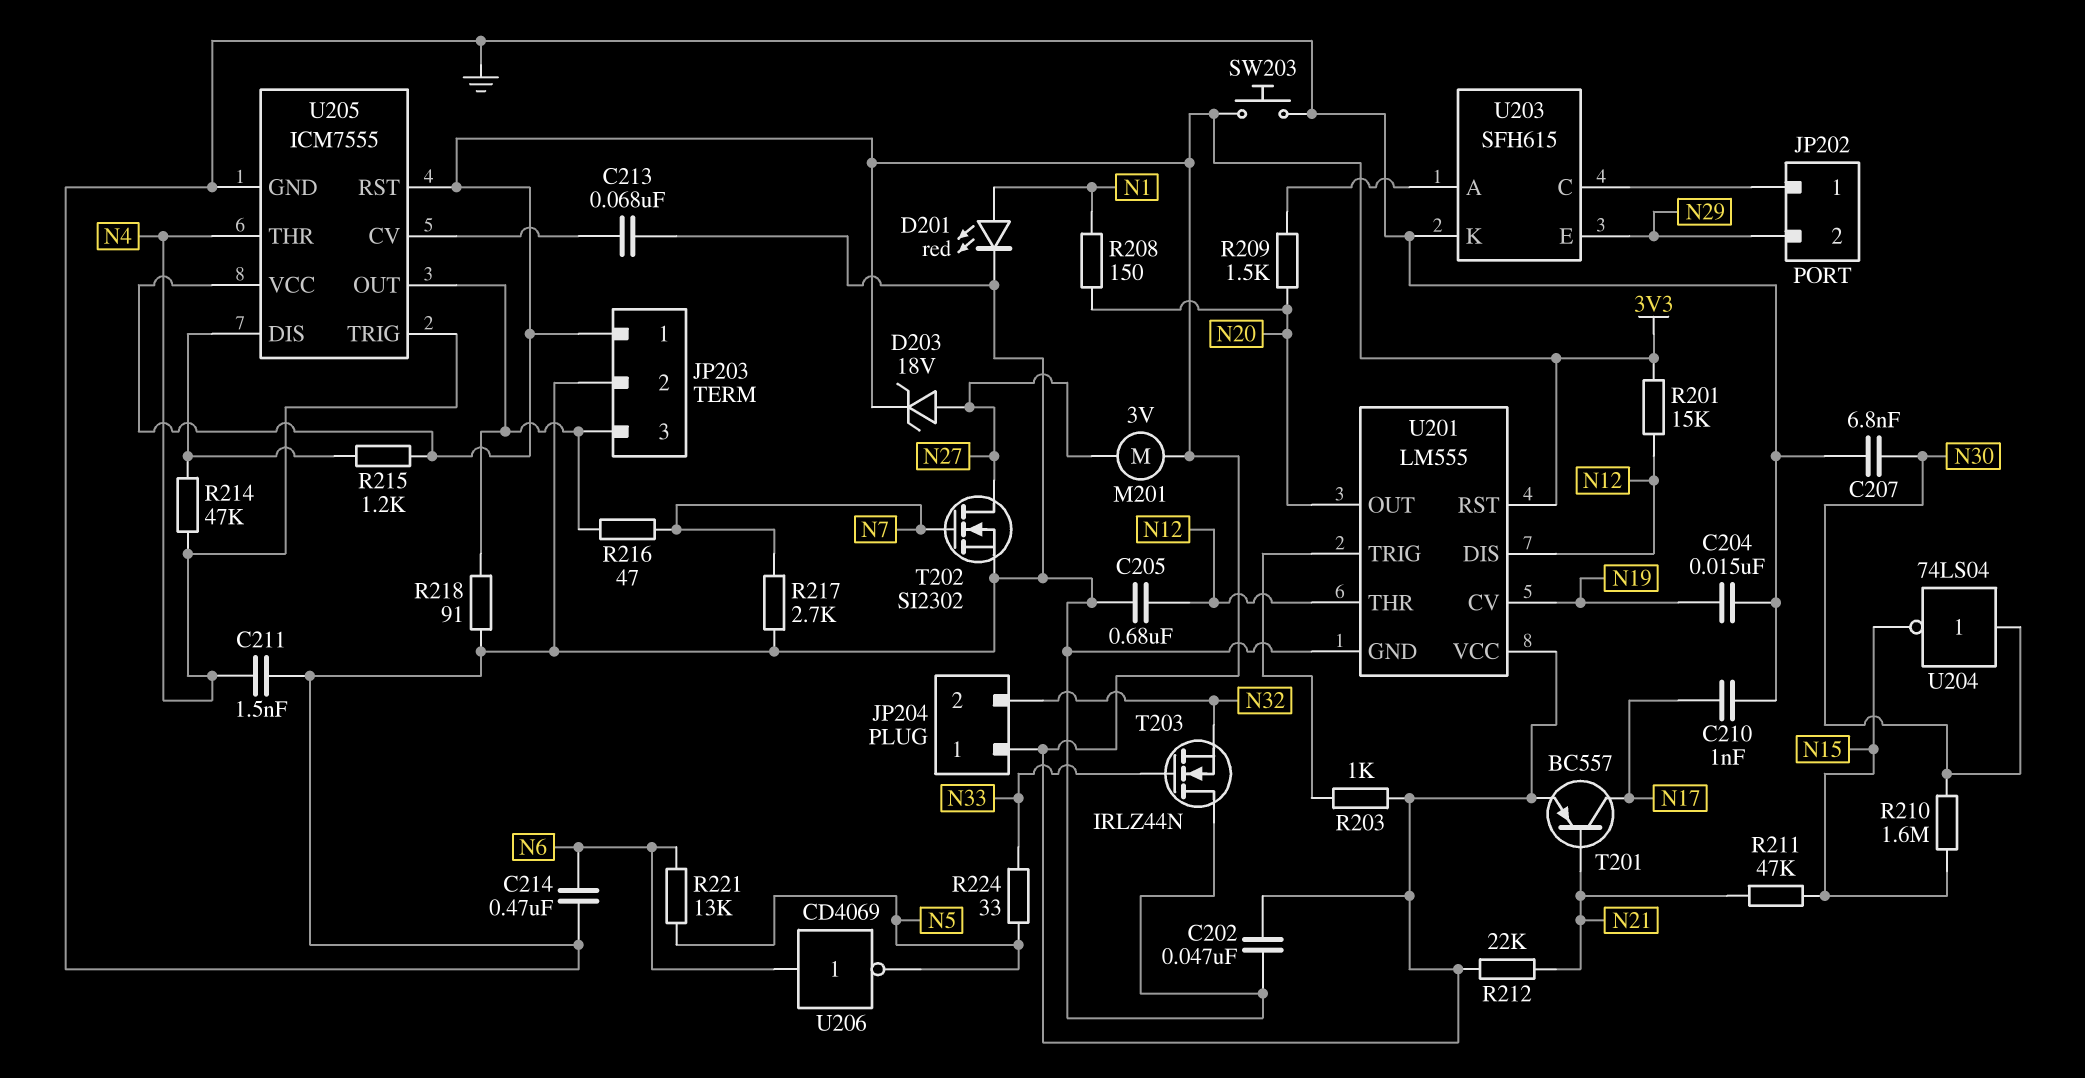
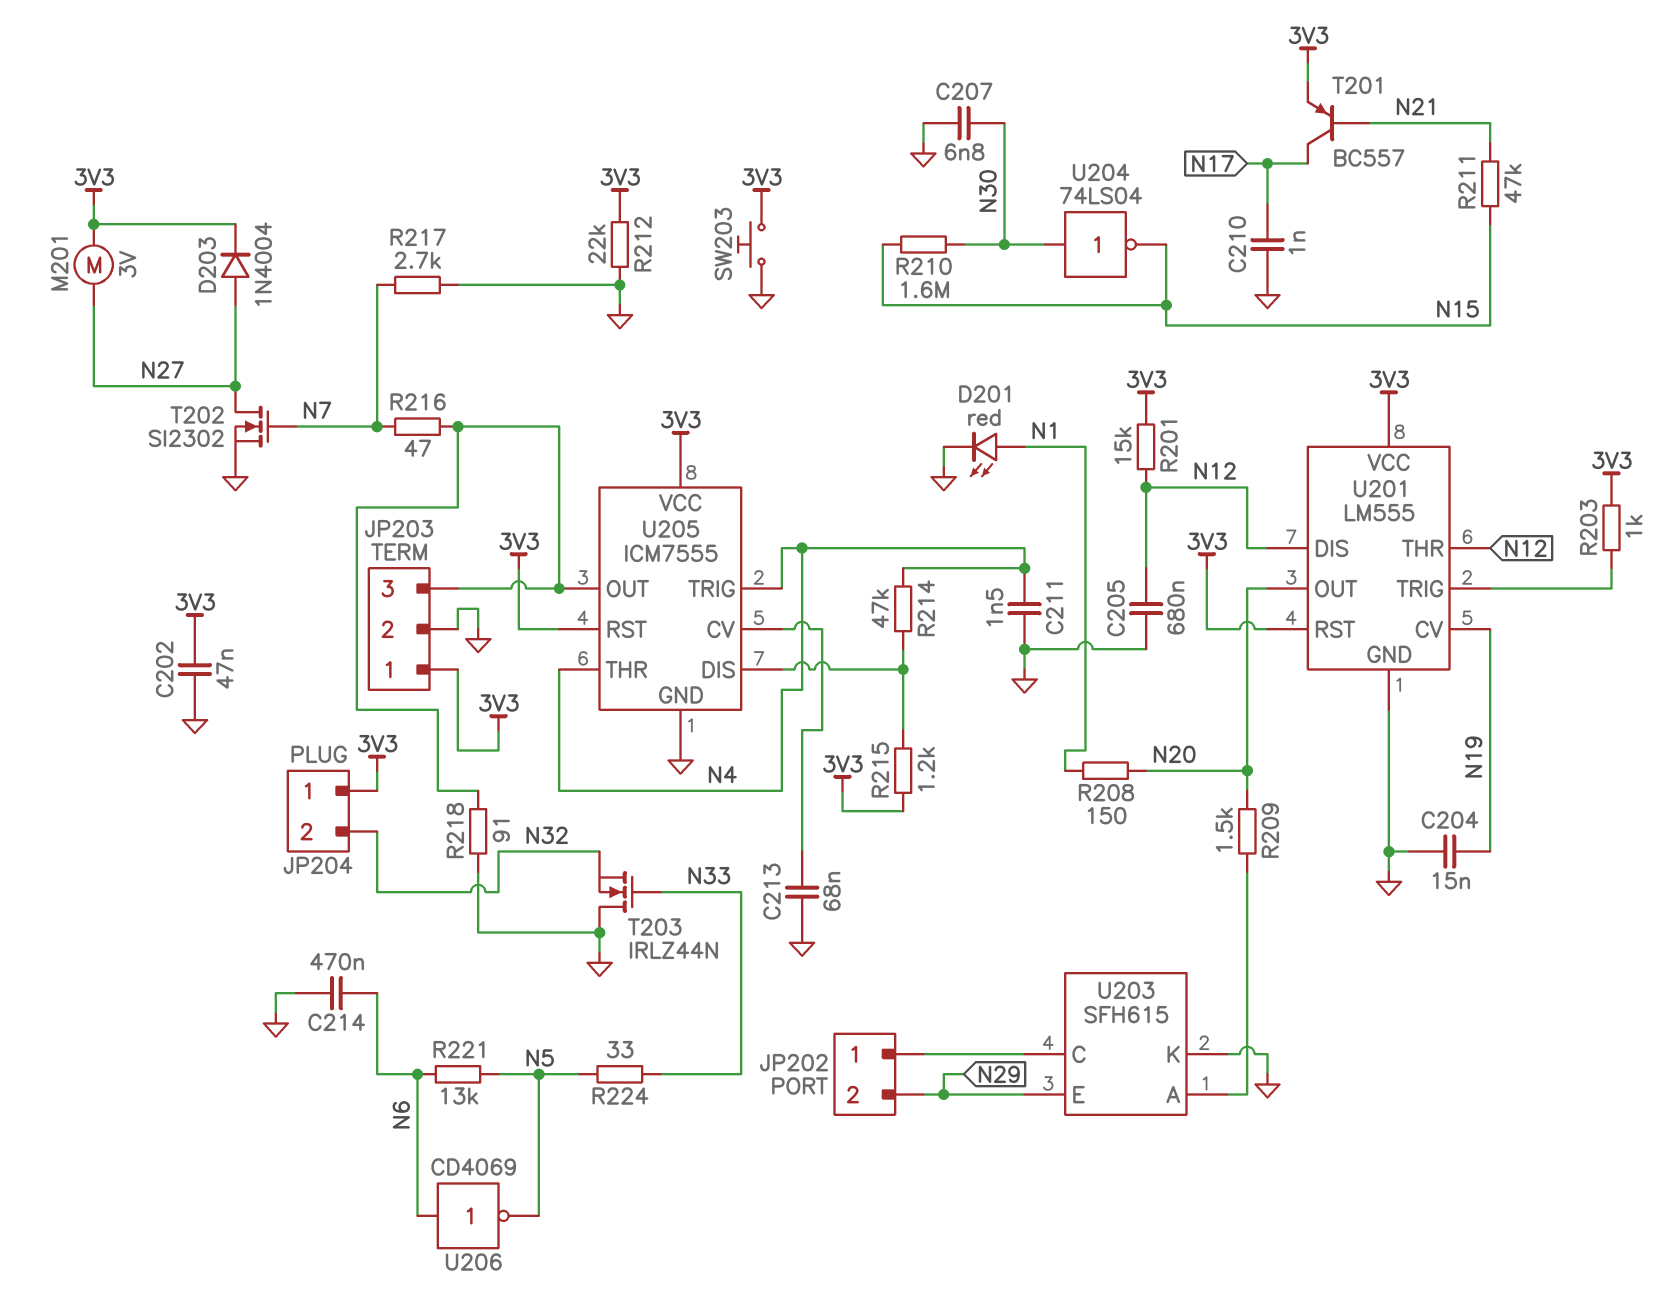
D203: zener 18V (A N27, K 3V3) -> diode 1N4004 (A N27, K 3V3)
R212: 22k (3V3, N21) -> 22k (3V3, GND)

